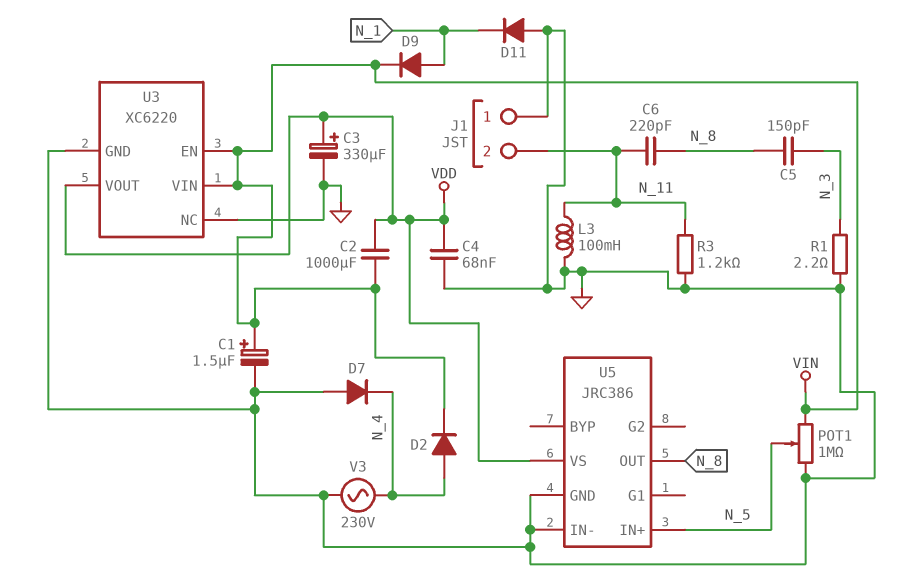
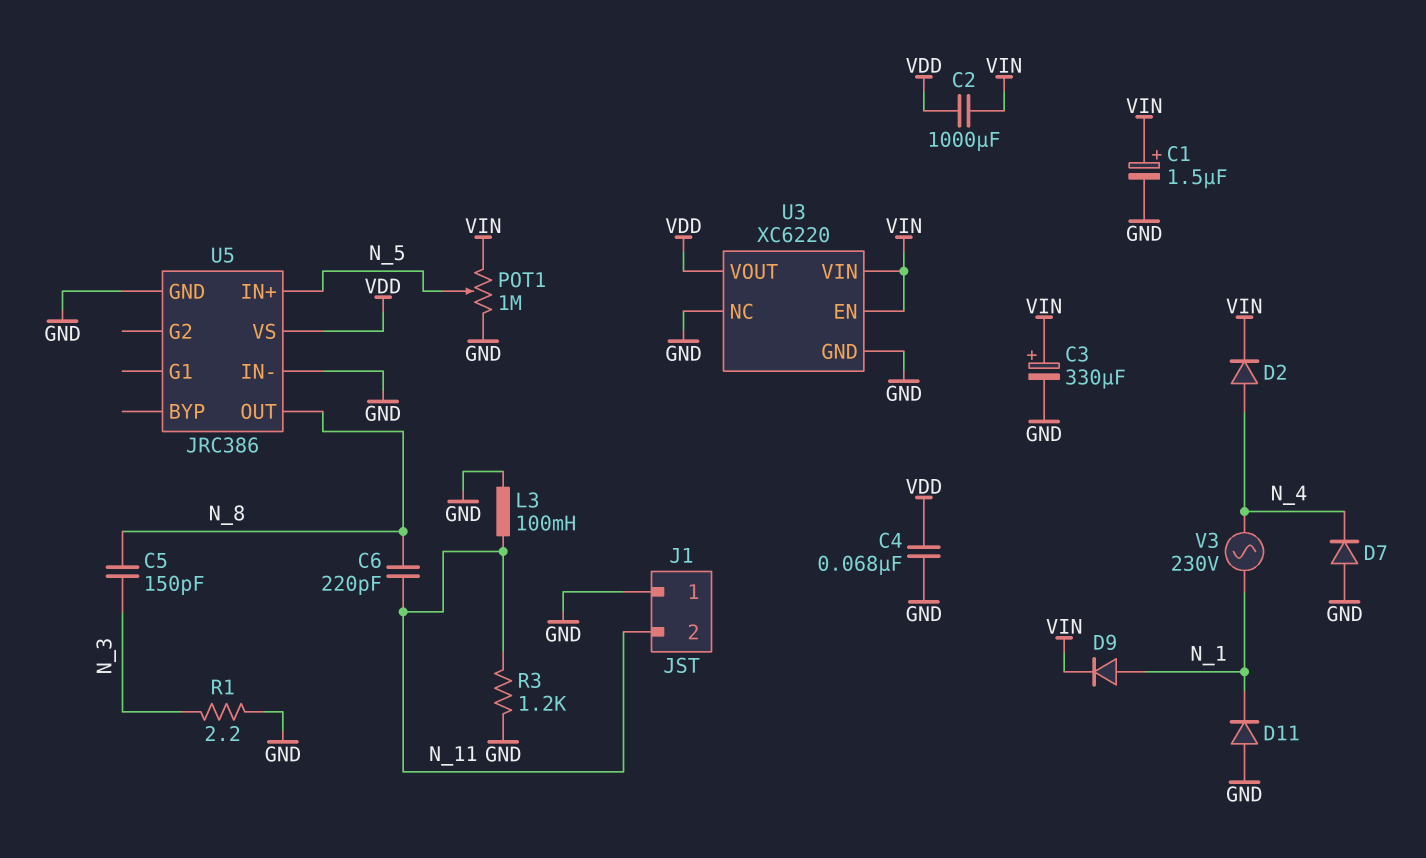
C3: 330uF (plus VDD, minus GND) -> 330uF (plus VIN, minus GND)
V3: AC 230V (GND, N_4) -> AC 230V (N_1, N_4)

